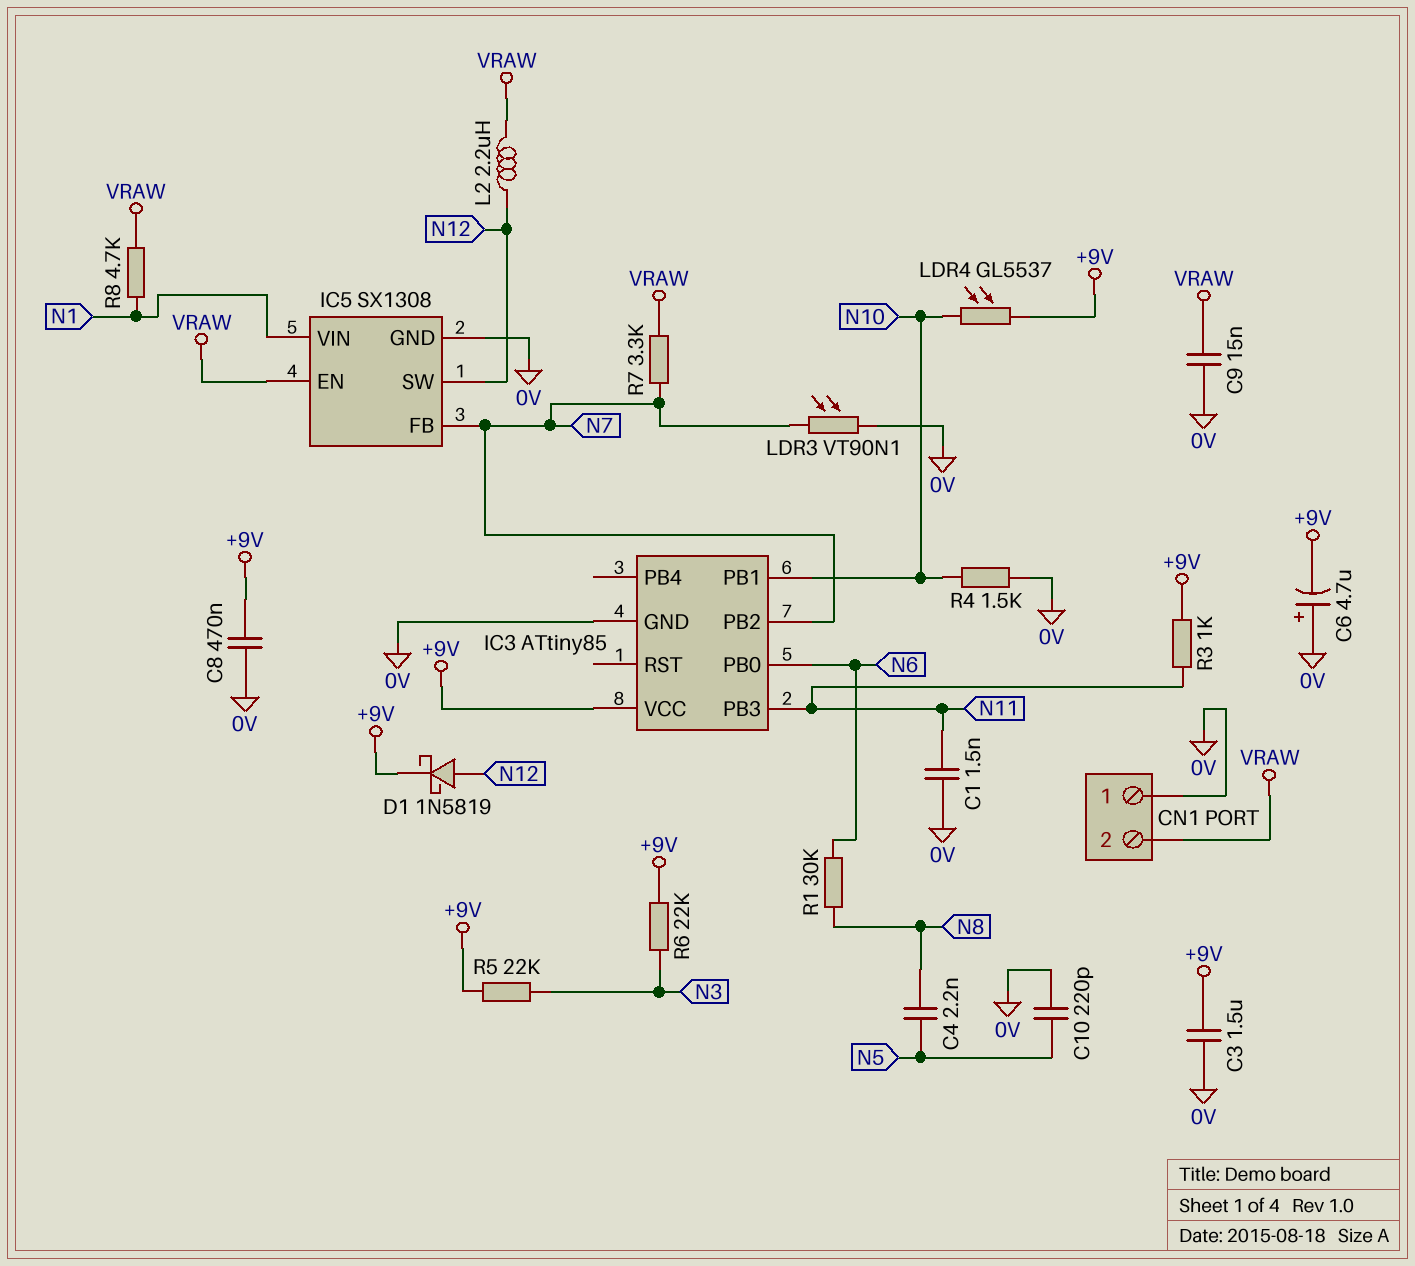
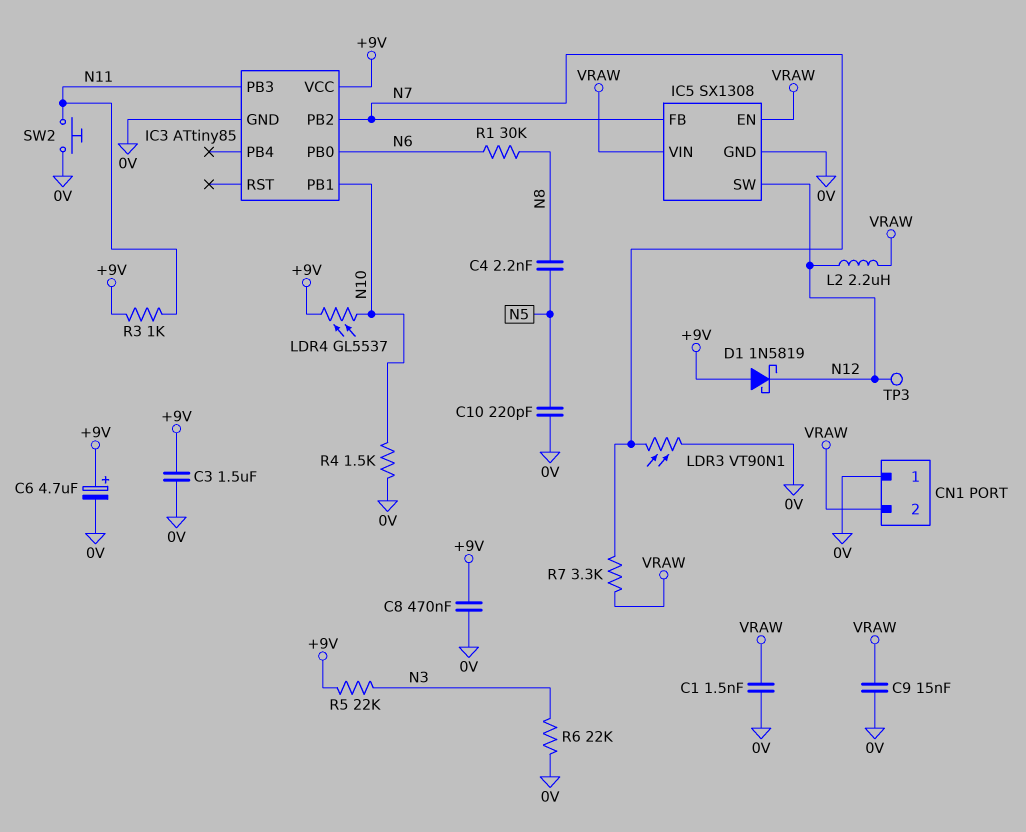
C1: 1.5nF (0V, N11) -> 1.5nF (0V, VRAW)
C6: 4.7uF (plus 0V, minus +9V) -> 4.7uF (plus +9V, minus 0V)
D1: schottky 1N5819 (A N12, K +9V) -> schottky 1N5819 (A +9V, K N12)
IC5 pin VIN: N1 -> VRAW
R6: 22k (+9V, N3) -> 22k (0V, N3)
R8: 4.7k (N1, VRAW) -> none
SW2: none -> button (0V, N11)
TP3: none -> test point (N12)

